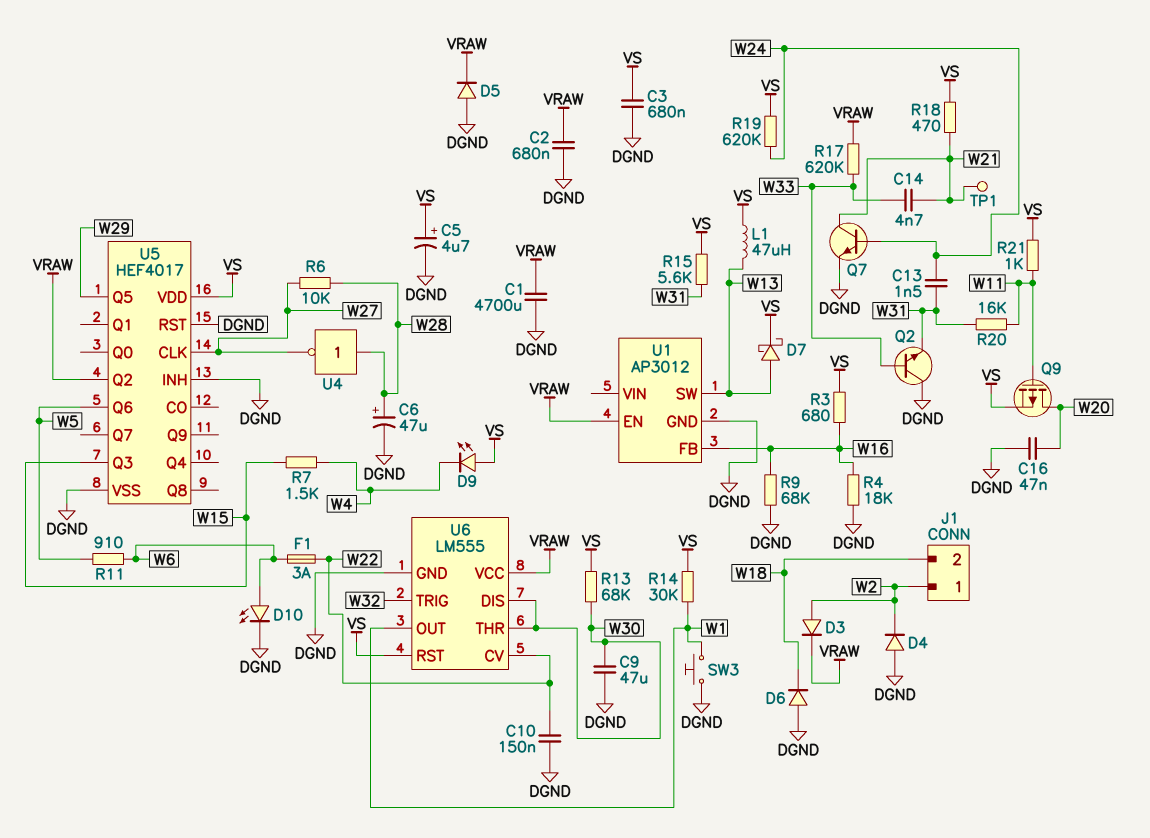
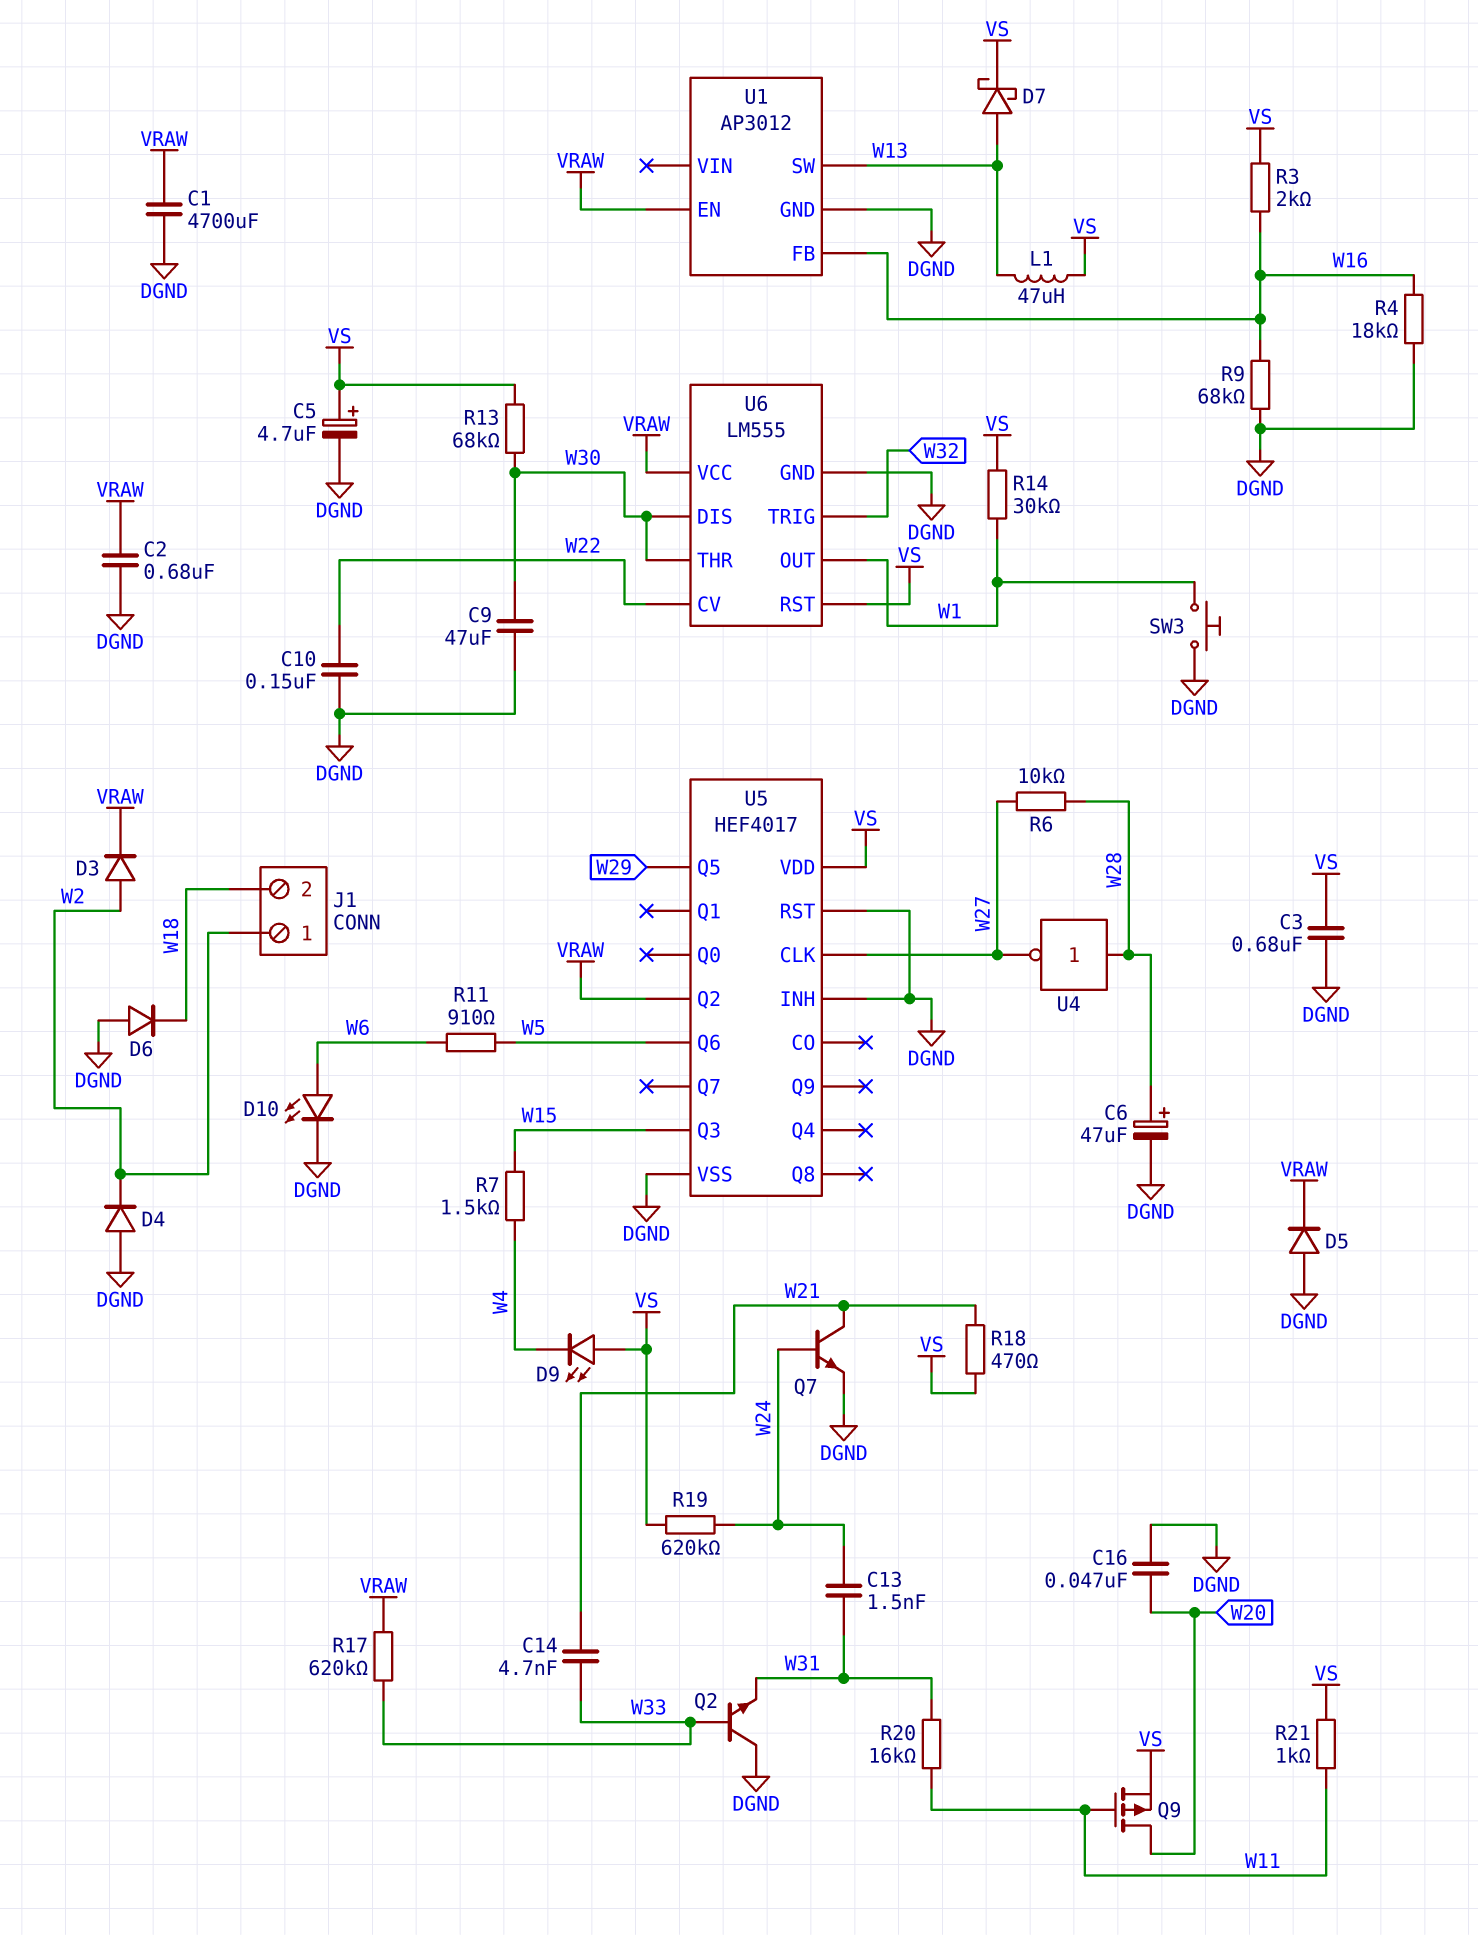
F1: 3A (W6, W22) -> none
R3: 680 (VS, W16) -> 2k (VS, W16)
R15: 5.6k (VS, W31) -> none
TP1: test point (W21) -> none

